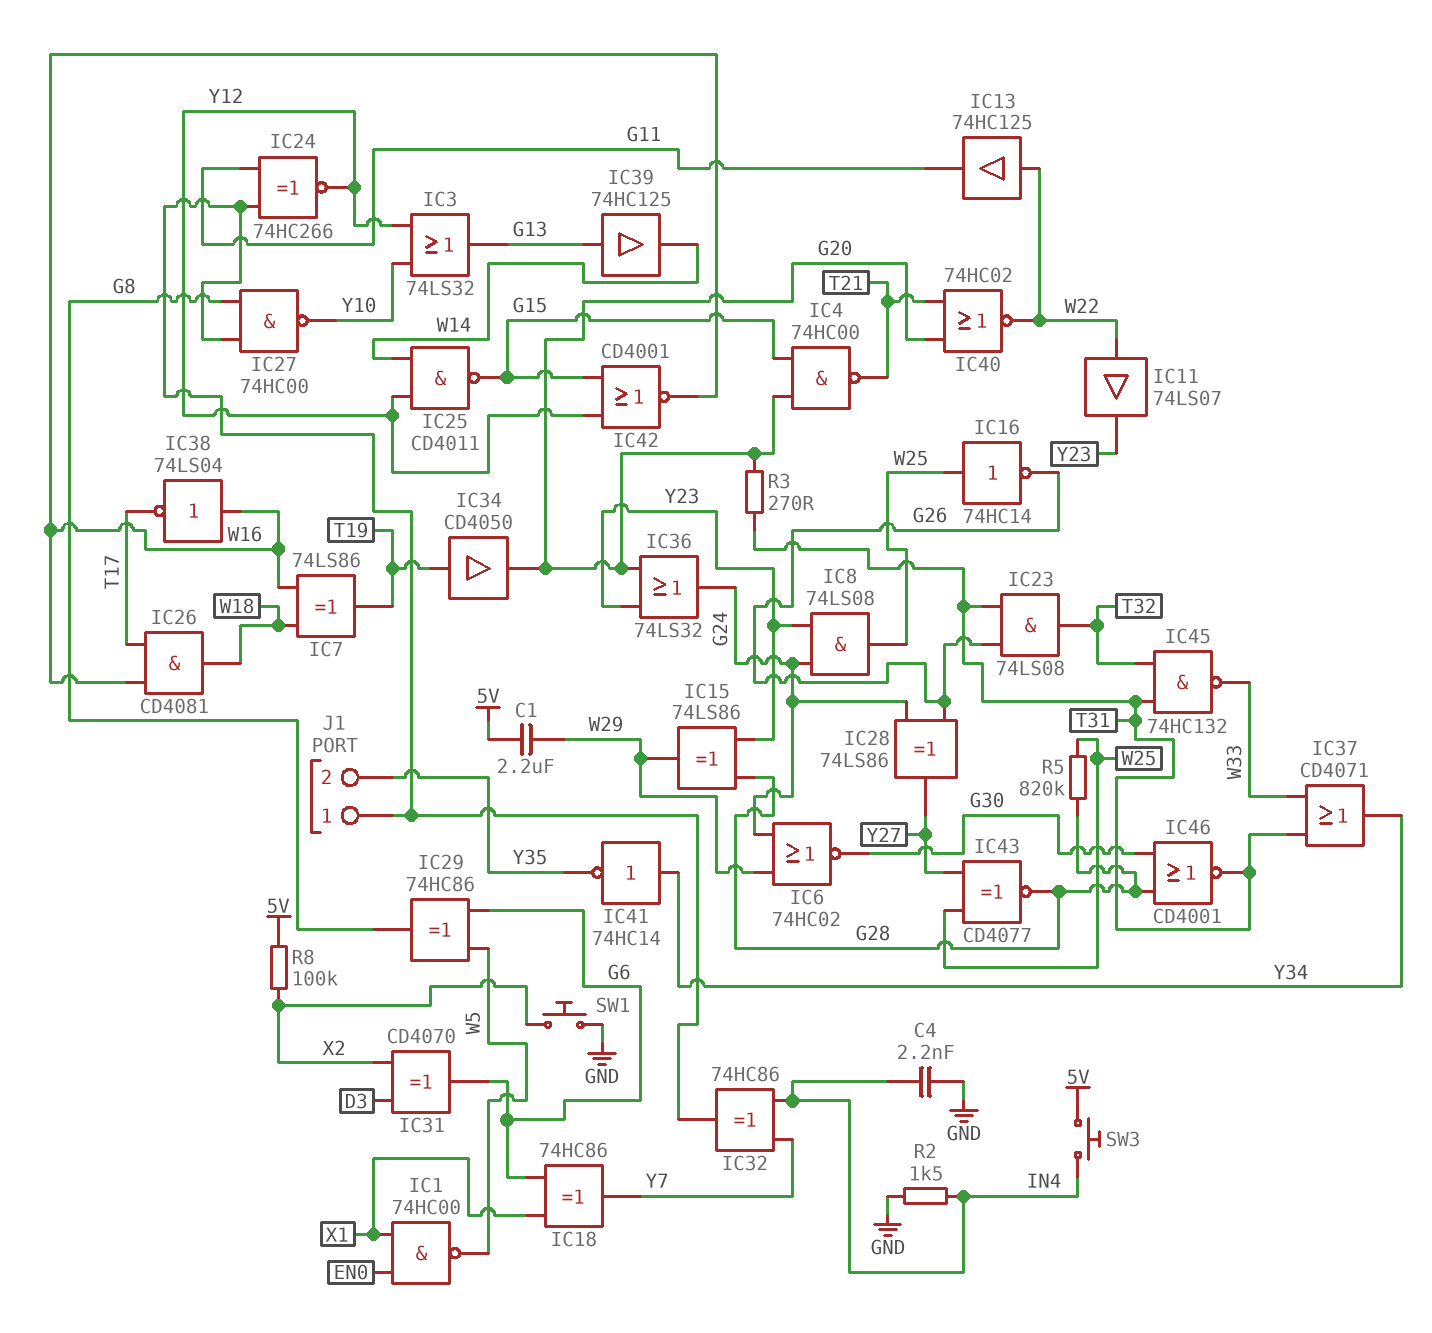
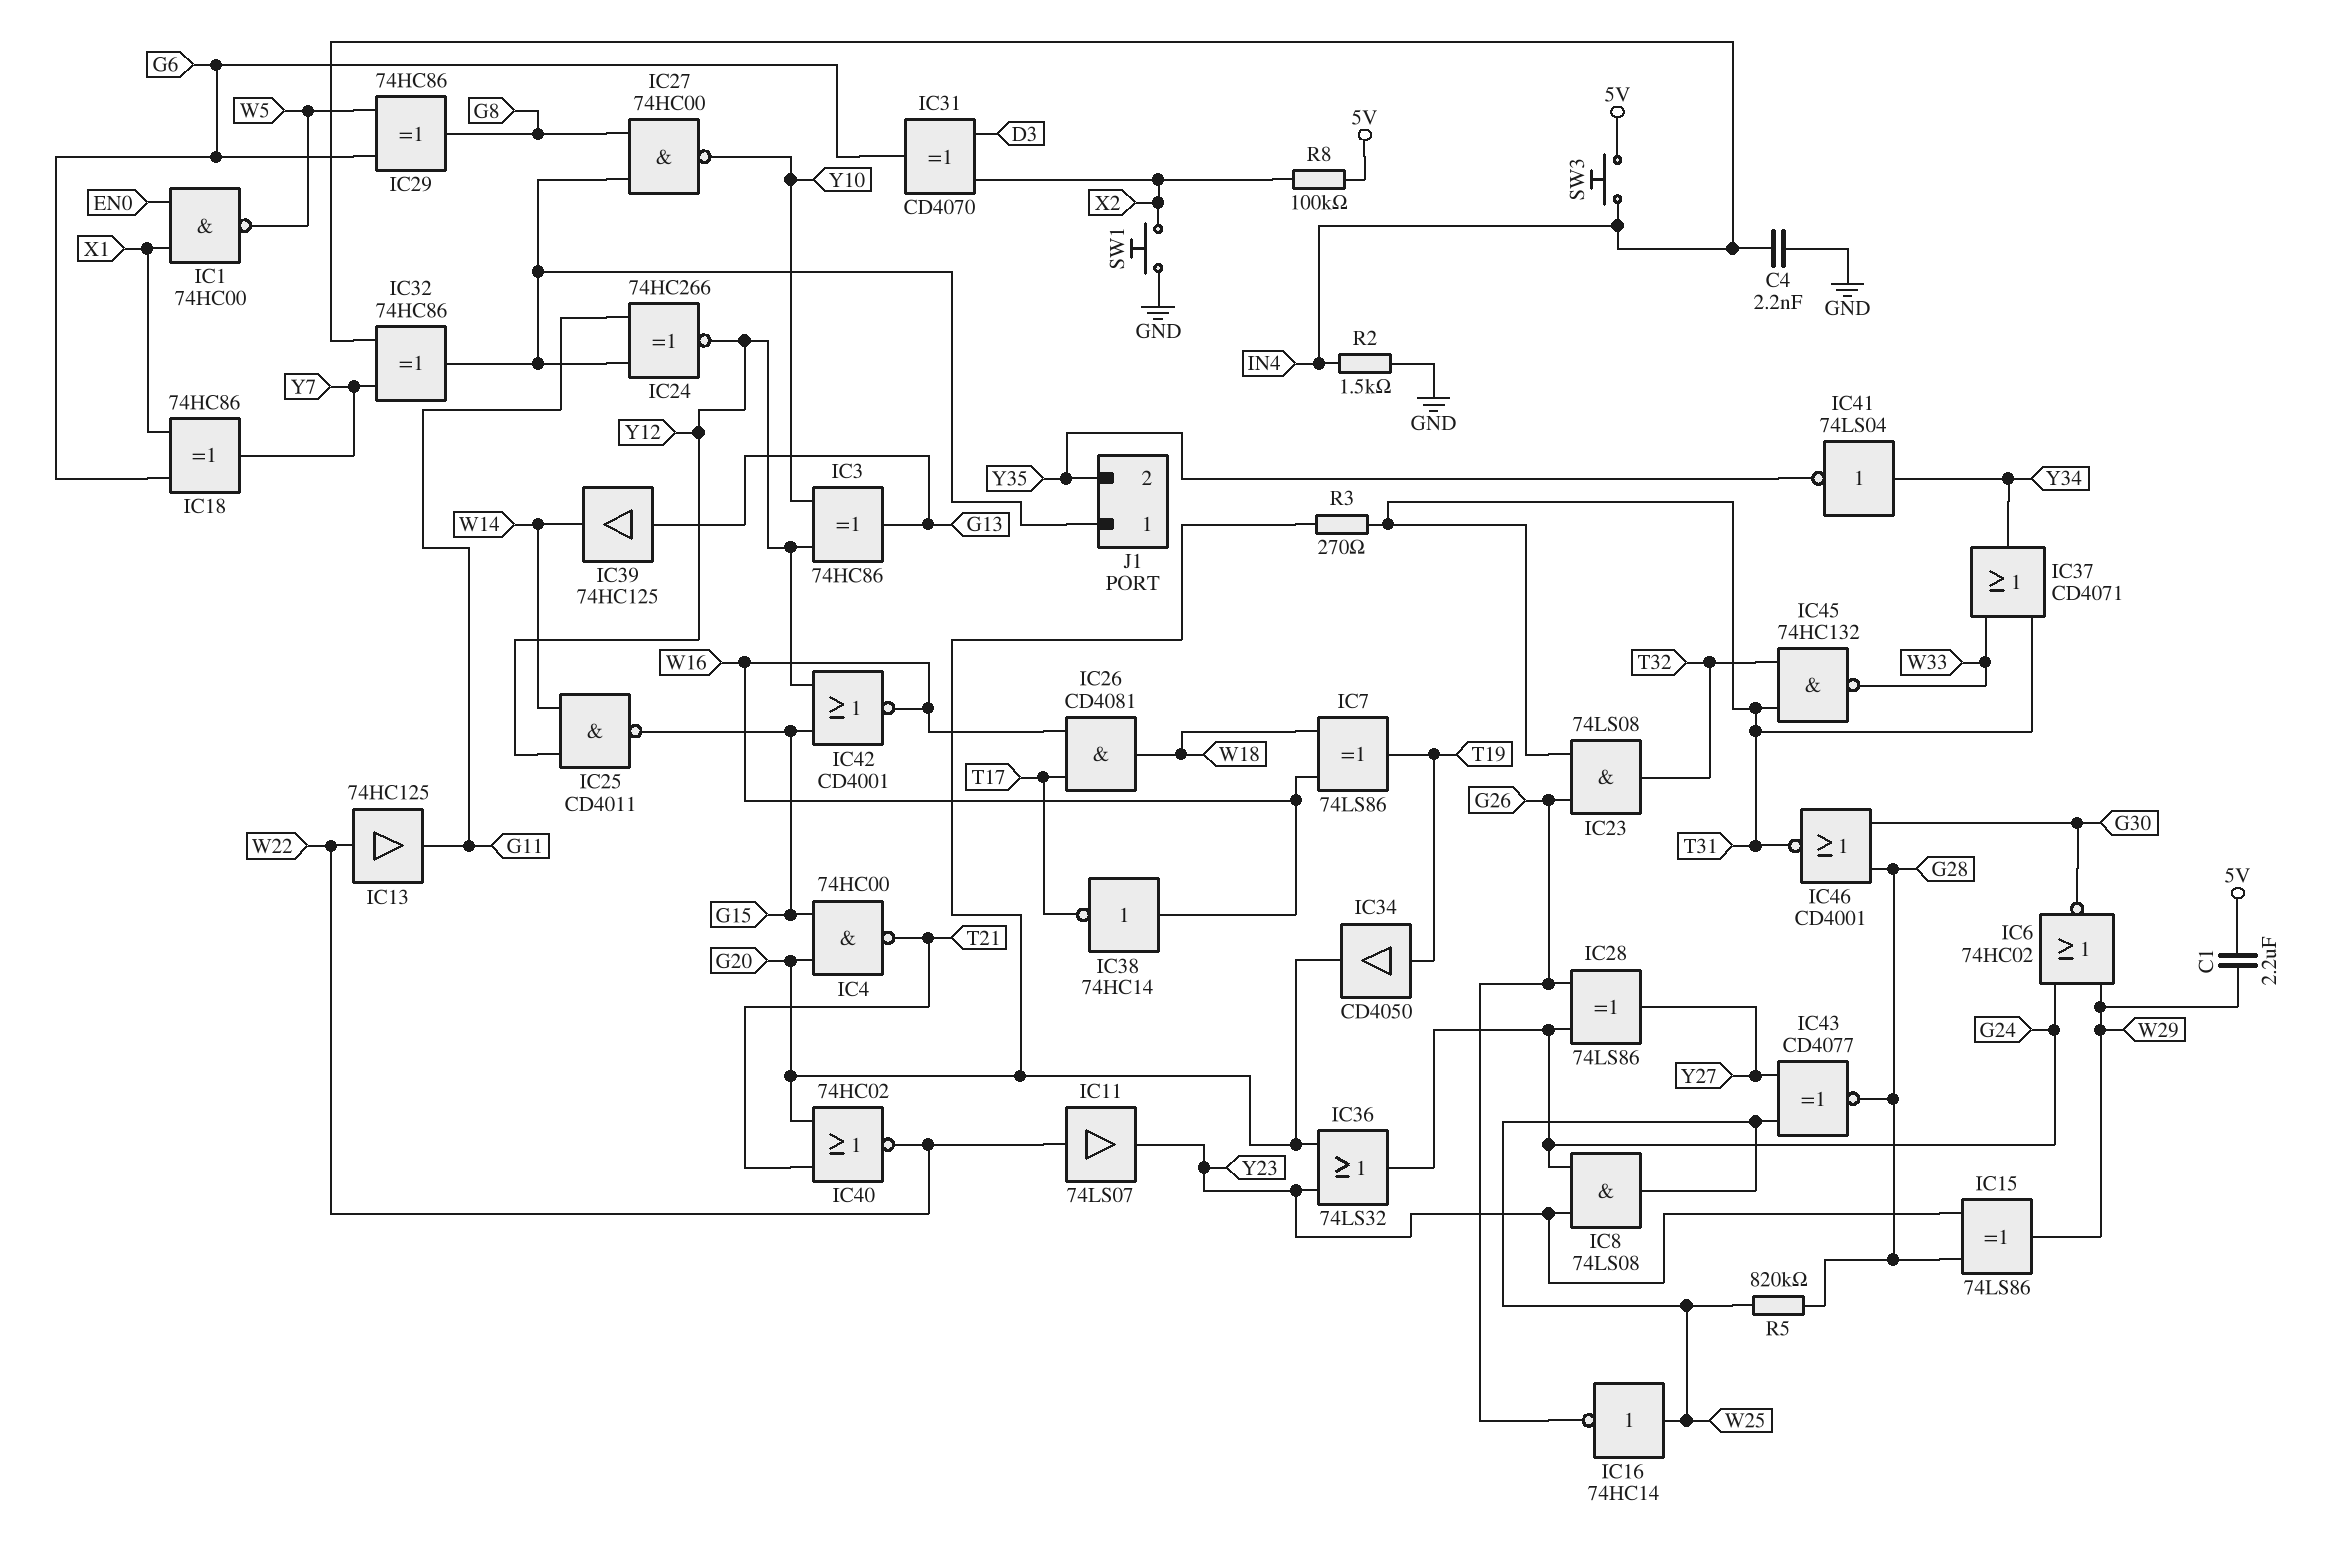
IC3: OR 74LS32 (in Y10, in Y12, out G13) -> XOR 74HC86 (in Y10, in Y12, out G13)
IC38: NOT 74LS04 (in W16, out T17) -> NOT 74HC14 (in W16, out T17)
IC41: NOT 74HC14 (in Y34, out Y35) -> NOT 74LS04 (in Y34, out Y35)

